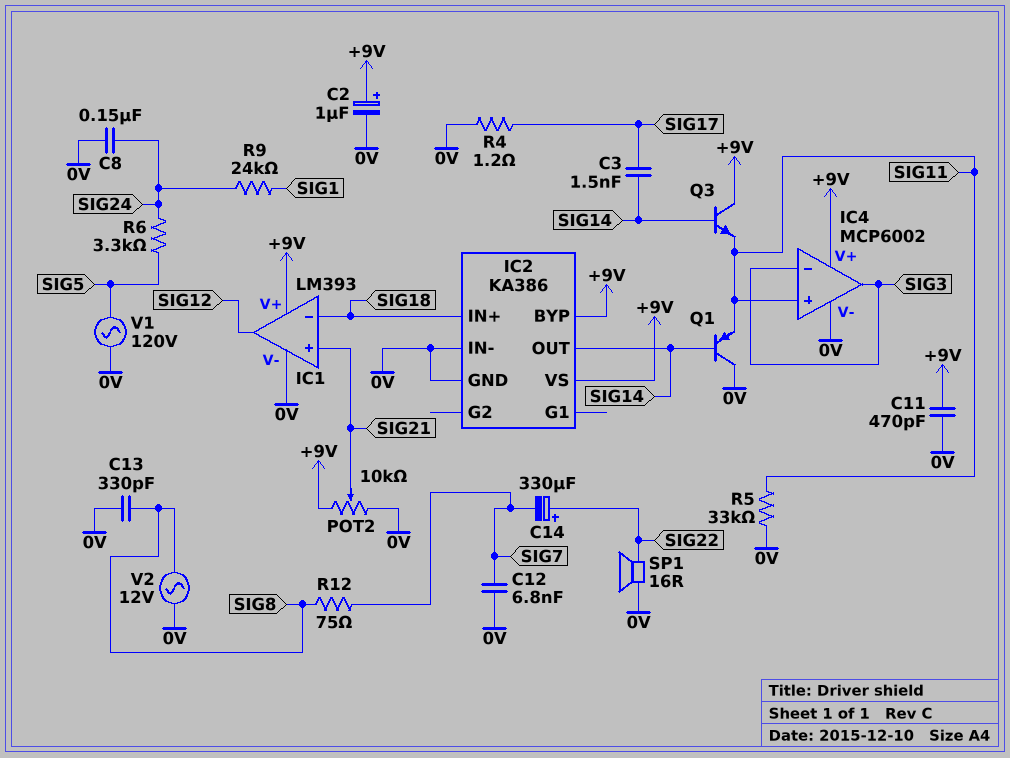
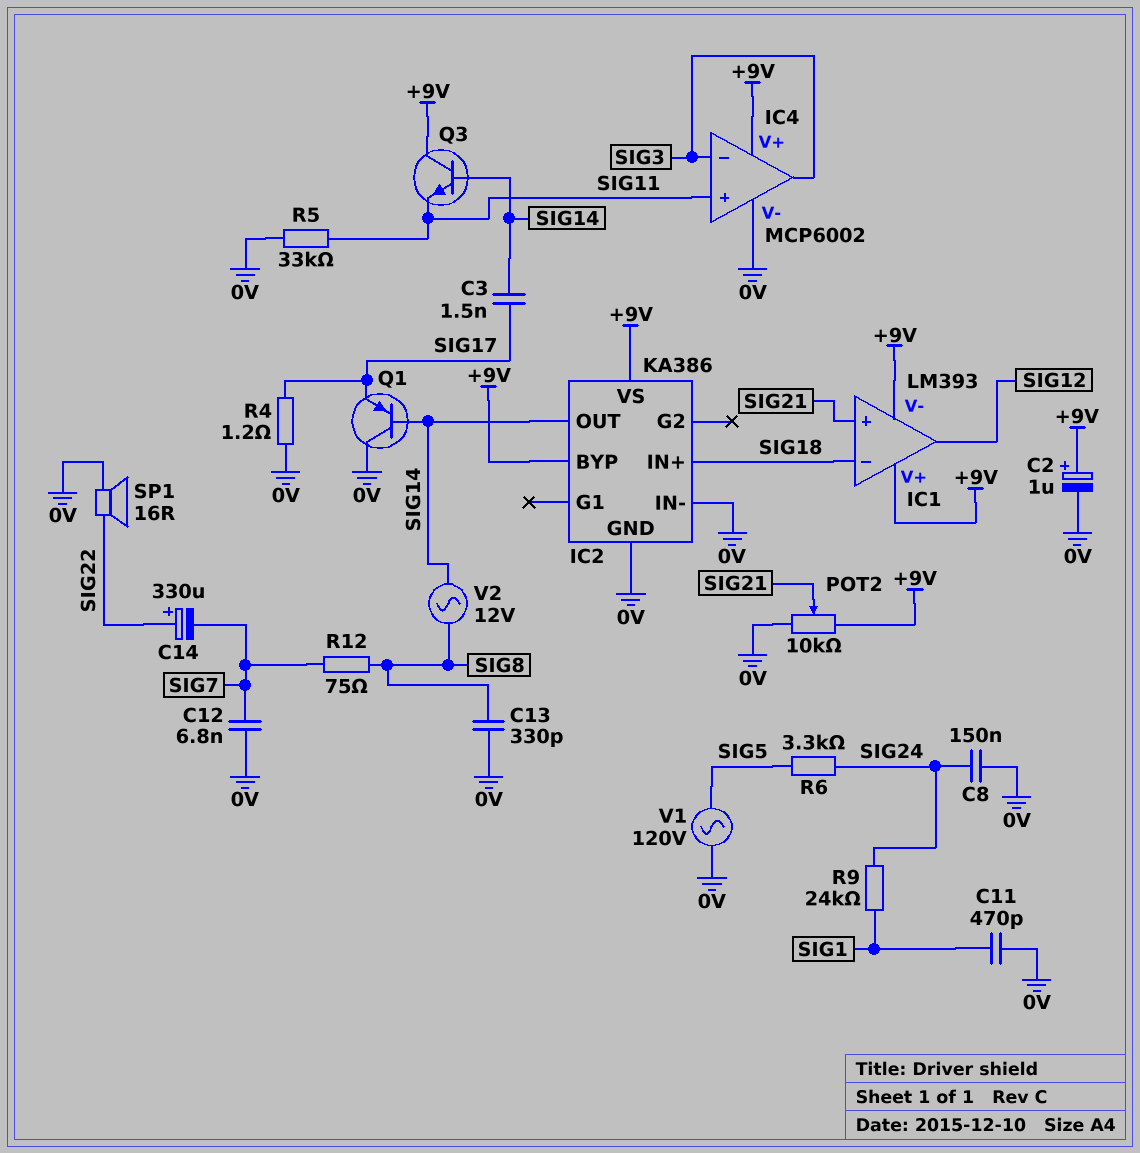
C11: 470pF (+9V, 0V) -> 470pF (0V, SIG1)
IC1 pin V-: 0V -> +9V
Q1: PNP (B SIG14, C 0V, E SIG11) -> PNP (B SIG14, C 0V, E SIG17)
V2: AC 12V (0V, SIG8) -> AC 12V (SIG8, SIG14)

